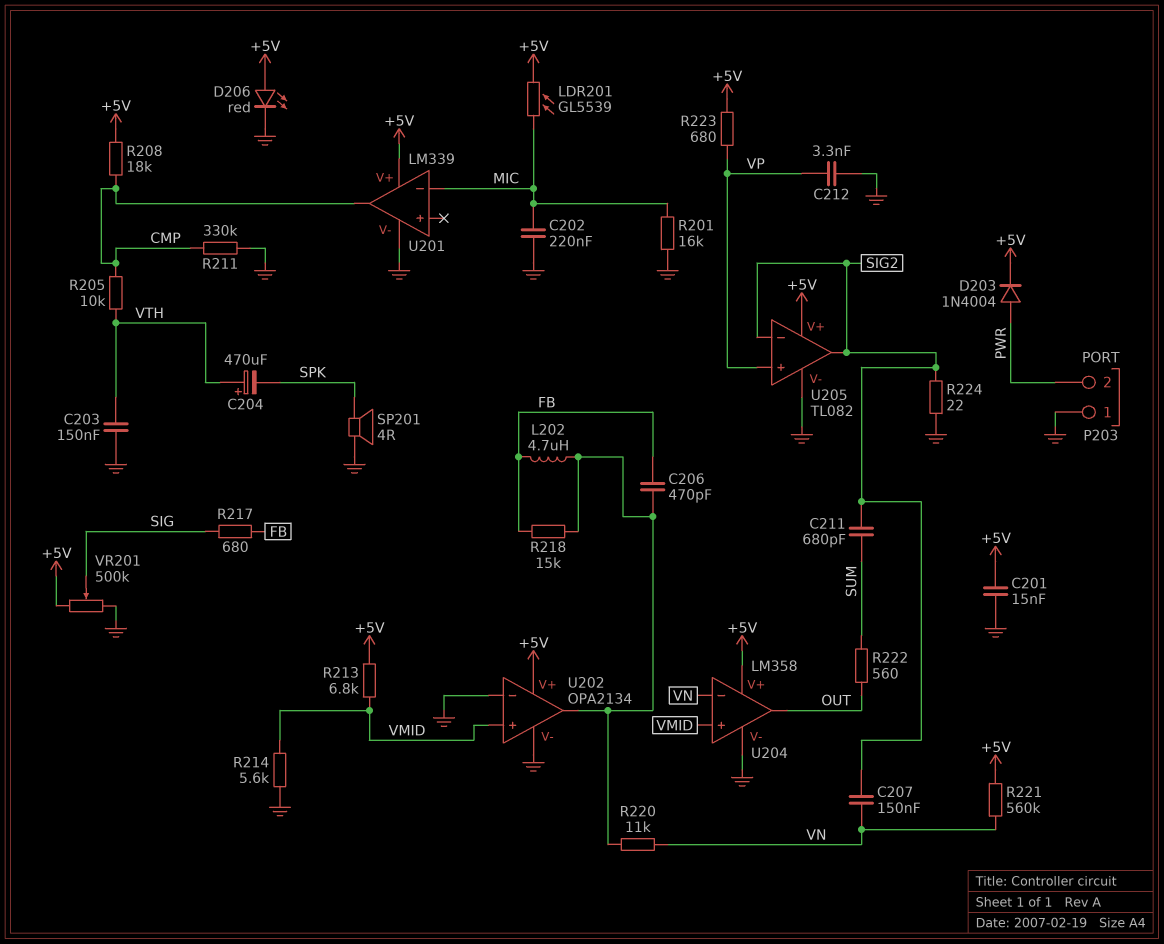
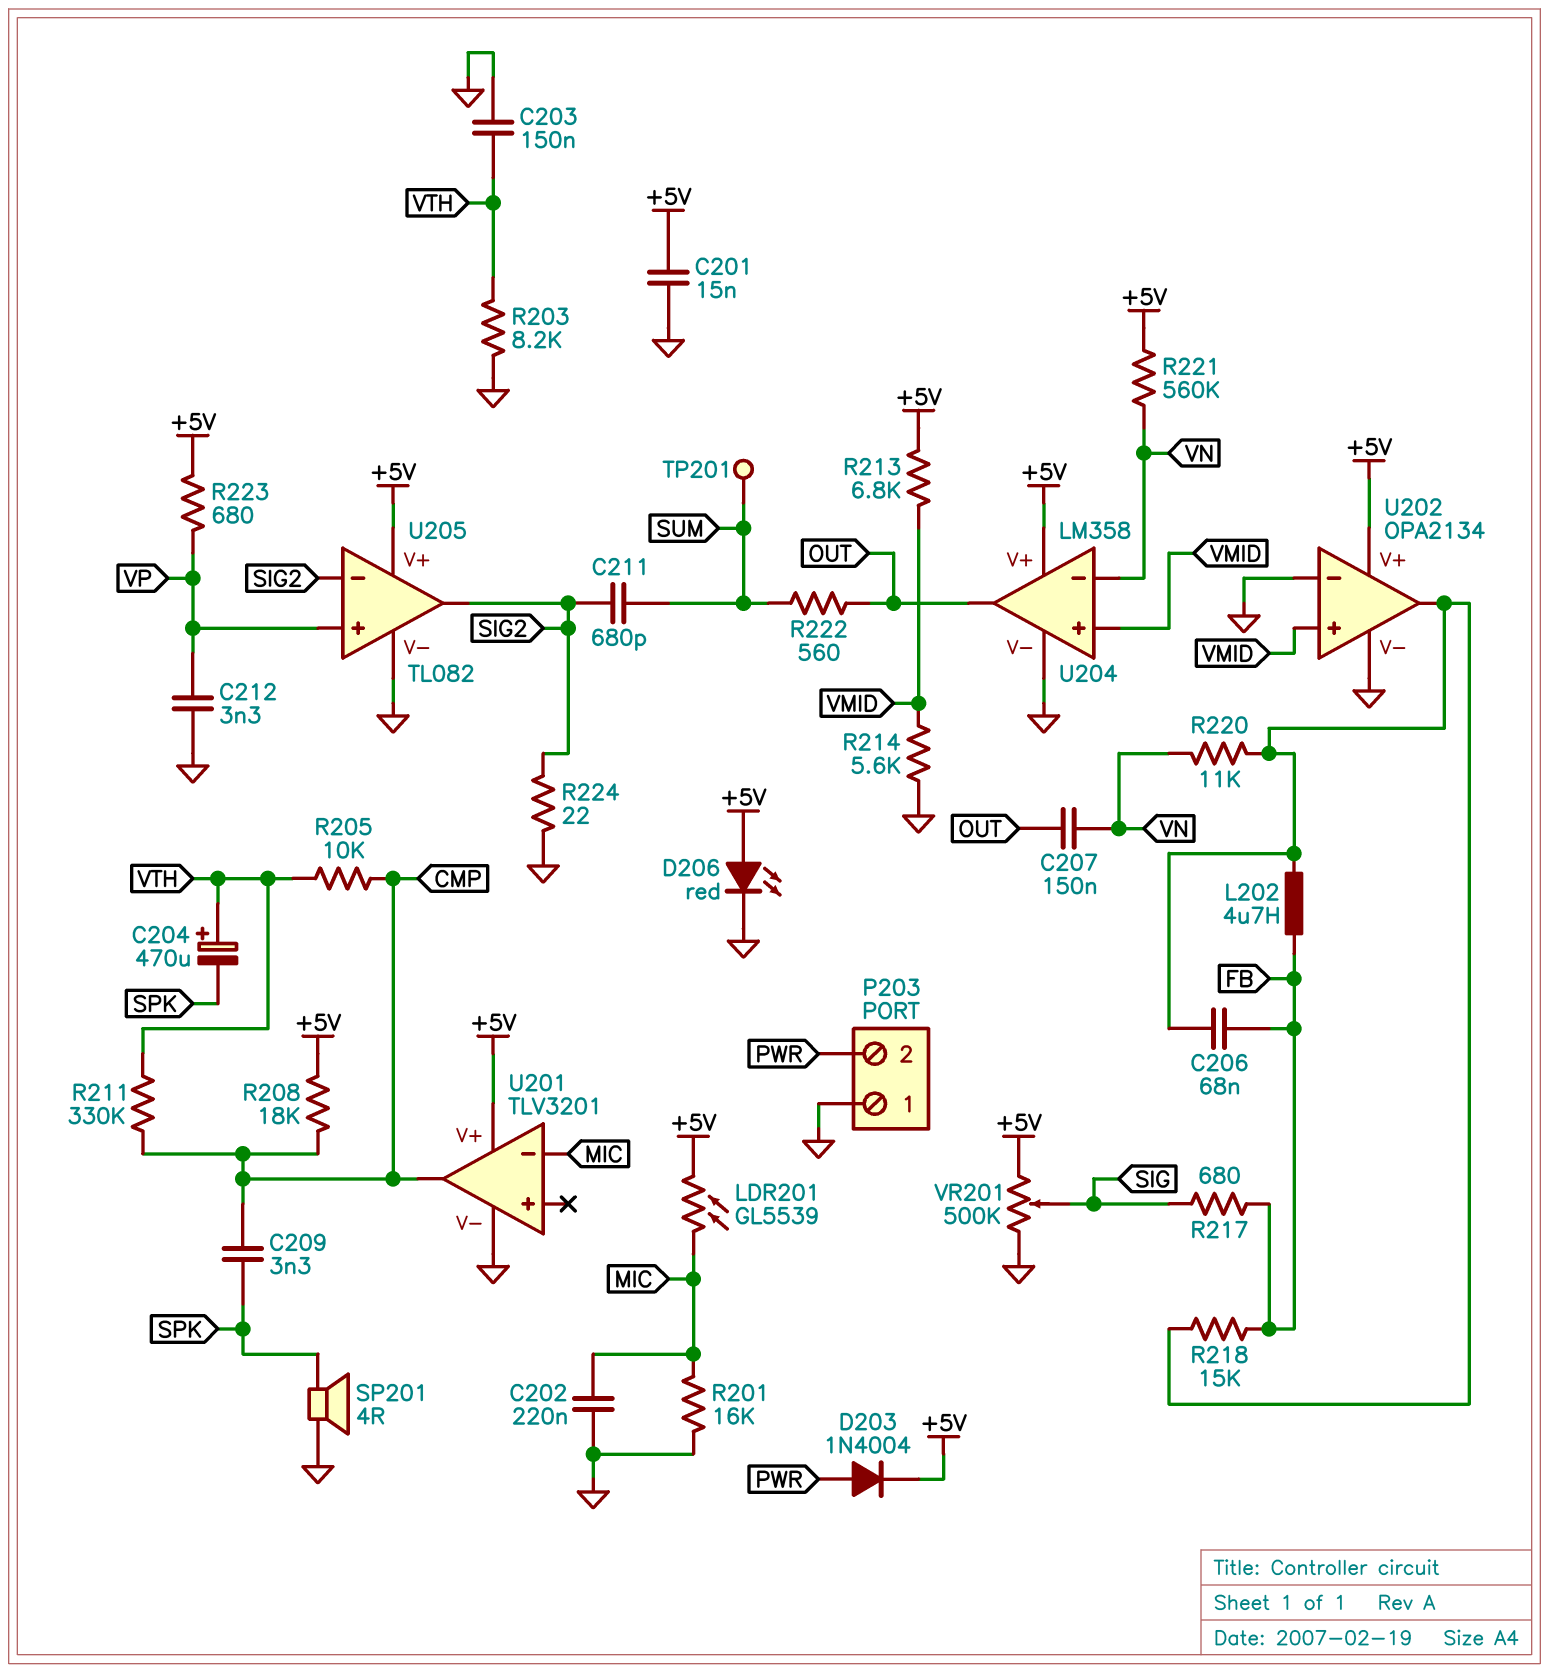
C206: 470pF (FB, U202/out) -> 68nF (FB, U202/out)
C207: 150nF (SIG2, VN) -> 150nF (OUT, VN)
C209: none -> 3.3nF (CMP, SPK)
R203: none -> 8.2k (GND, VTH)
R211: 330k (CMP, GND) -> 330k (CMP, VTH)
TP201: none -> test point (SUM)
U201: LM339 -> TLV3201

